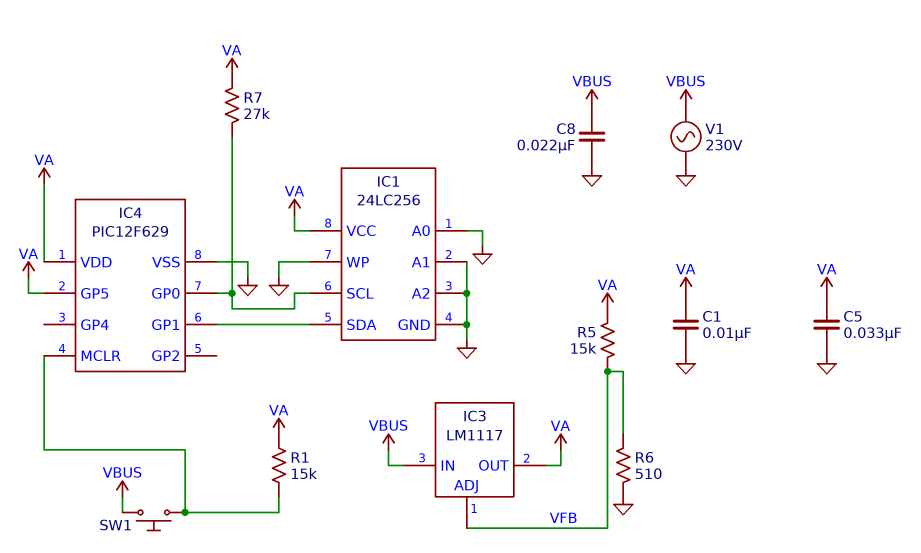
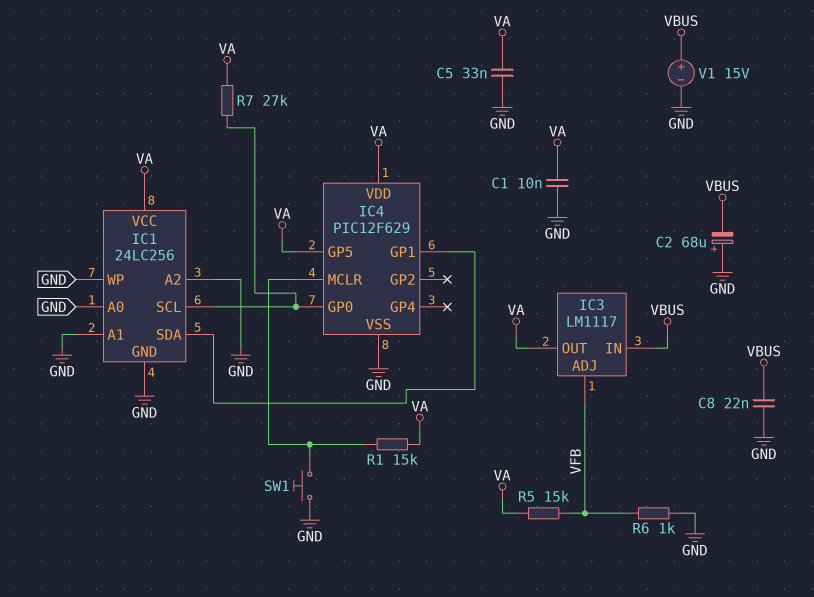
C2: none -> 68uF (plus GND, minus VBUS)
R6: 510 (GND, VFB) -> 1k (GND, VFB)
SW1: button (IC4/MCLR, VBUS) -> button (GND, IC4/MCLR)
V1: AC 230V (GND, VBUS) -> 15V (plus VBUS, minus GND)

